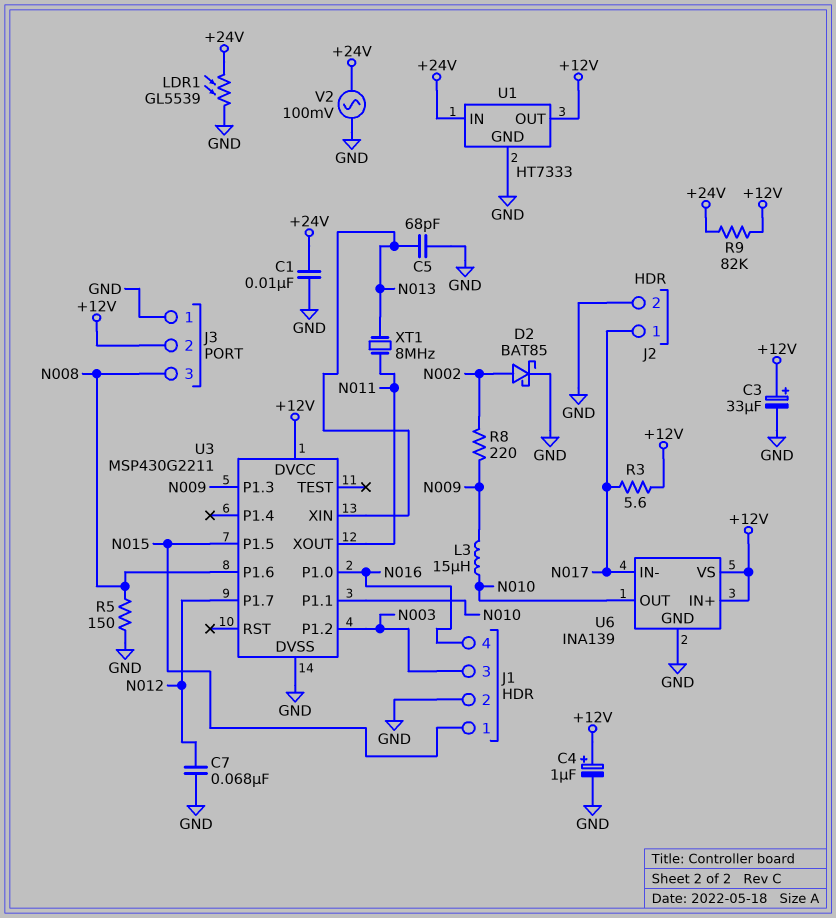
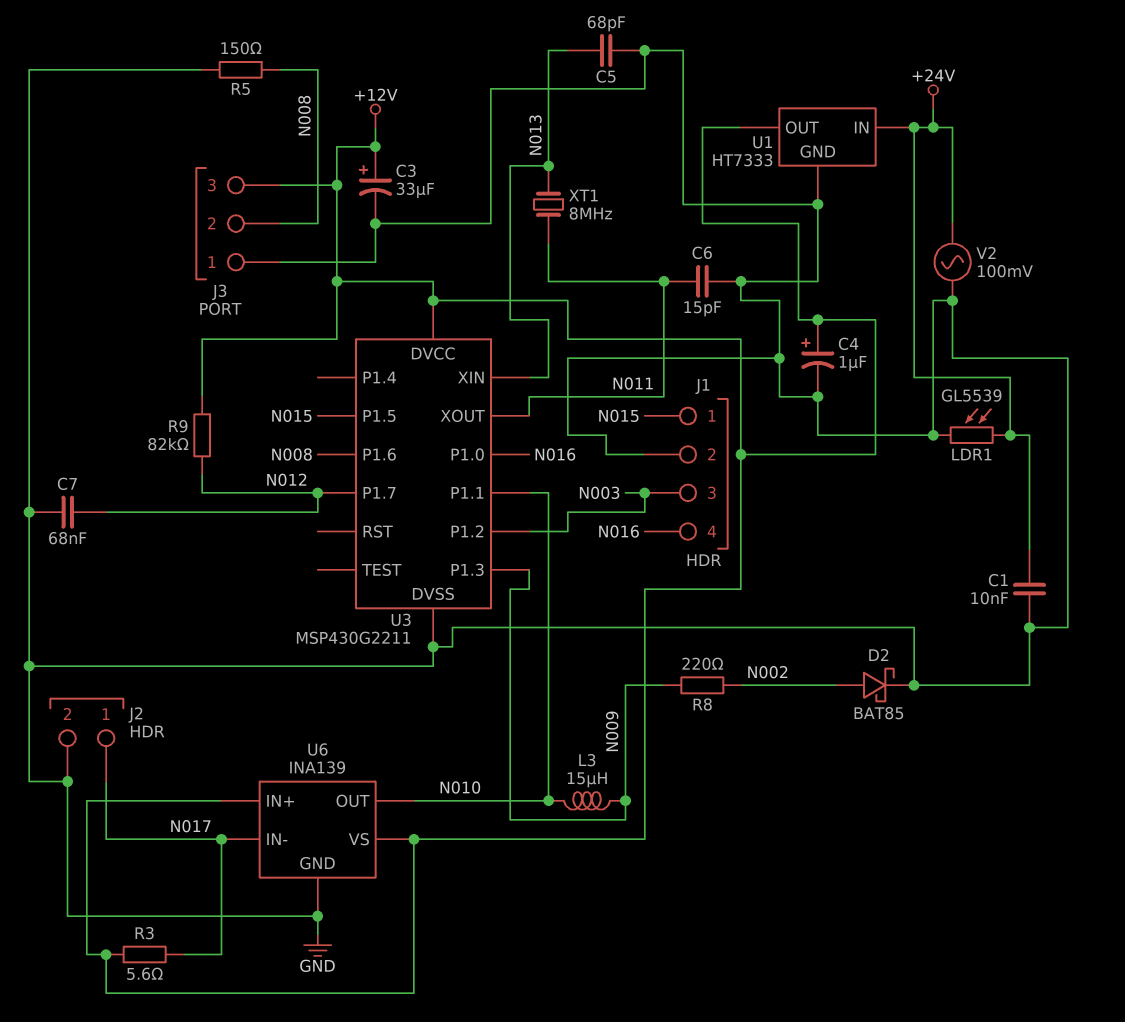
C6: none -> 15pF (GND, N011)
J3 pin 2: +12V -> N008
J3 pin 3: N008 -> +12V
R9: 82k (+12V, +24V) -> 82k (+12V, N012)

